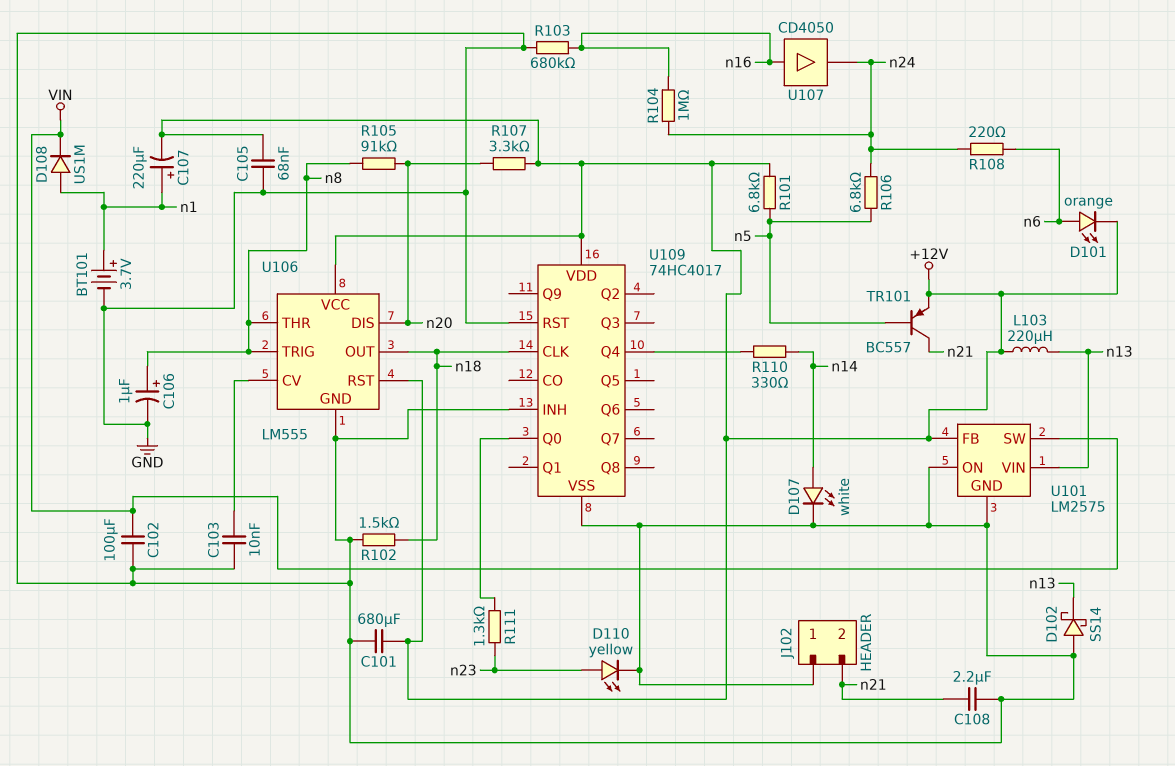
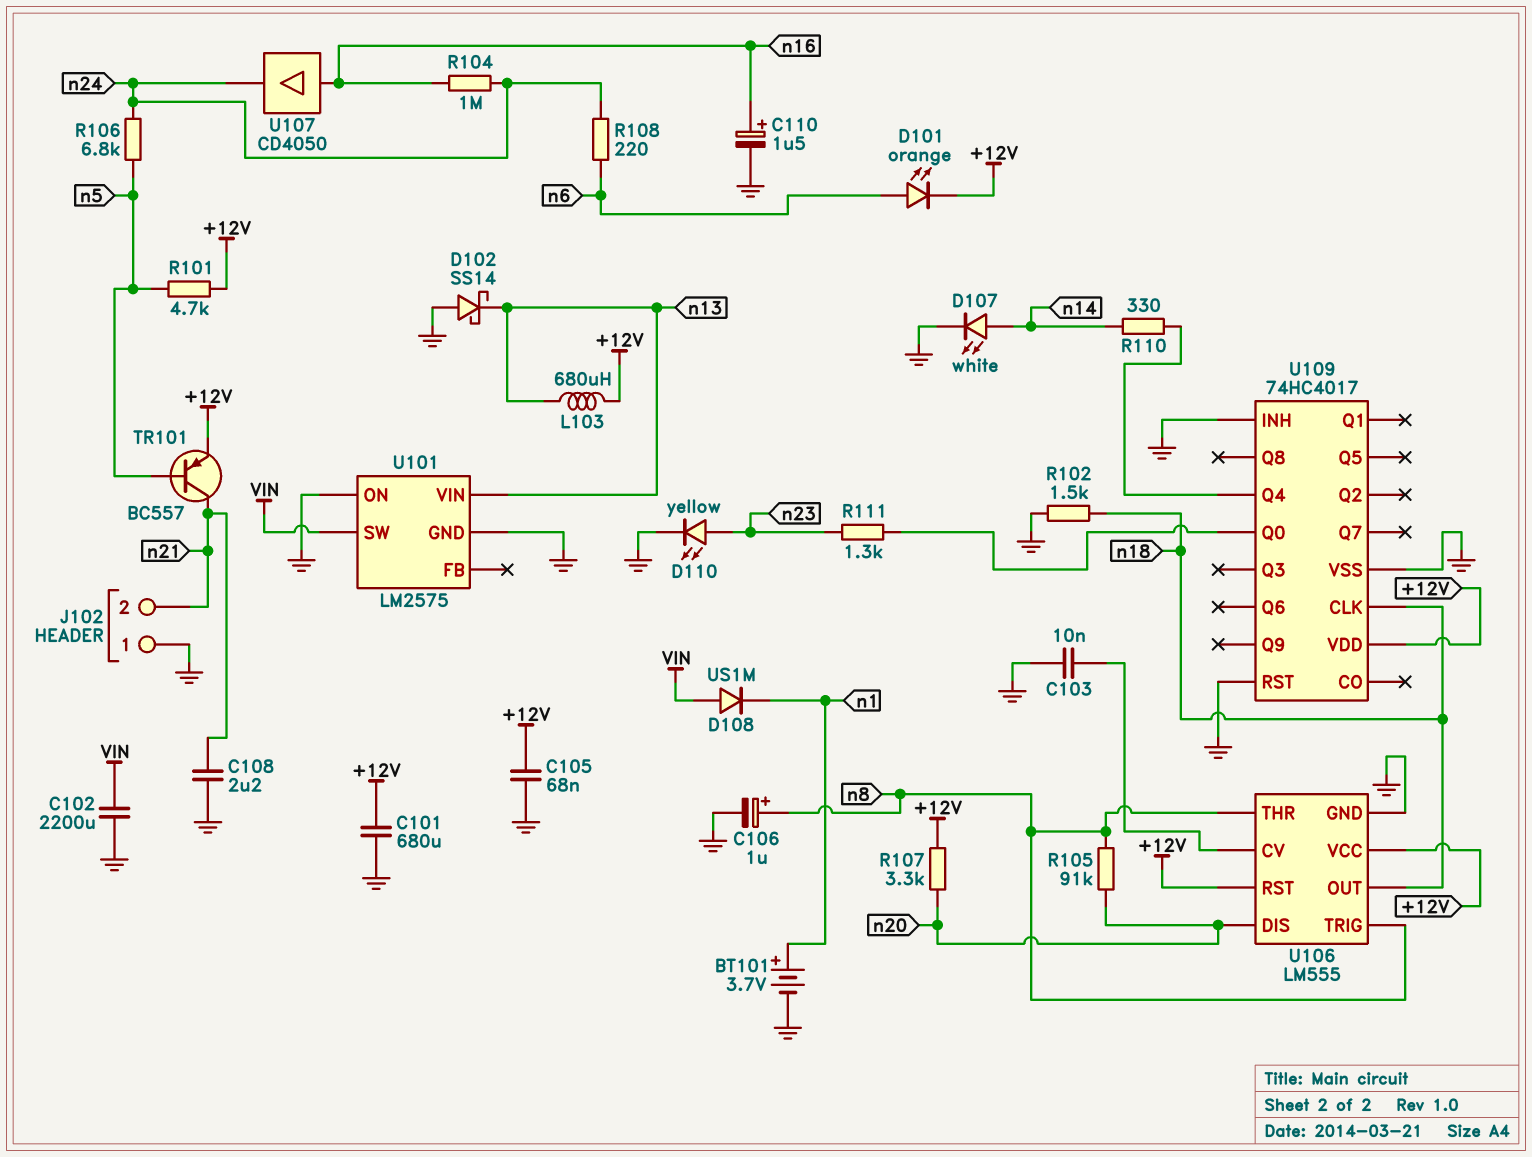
C102: 100uF (GND, VIN) -> 2200uF (GND, VIN)
C107: 220uF (plus n1, minus +12V) -> none
C110: none -> 1.5uF (plus n16, minus GND)
D108: diode US1M (A n1, K VIN) -> diode US1M (A VIN, K n1)
L103: 220uH (+12V, n13) -> 680uH (+12V, n13)
R101: 6.8k (+12V, n5) -> 4.7k (+12V, n5)
R103: 680k (GND, n16) -> none
U101 pin FB: +12V -> none

